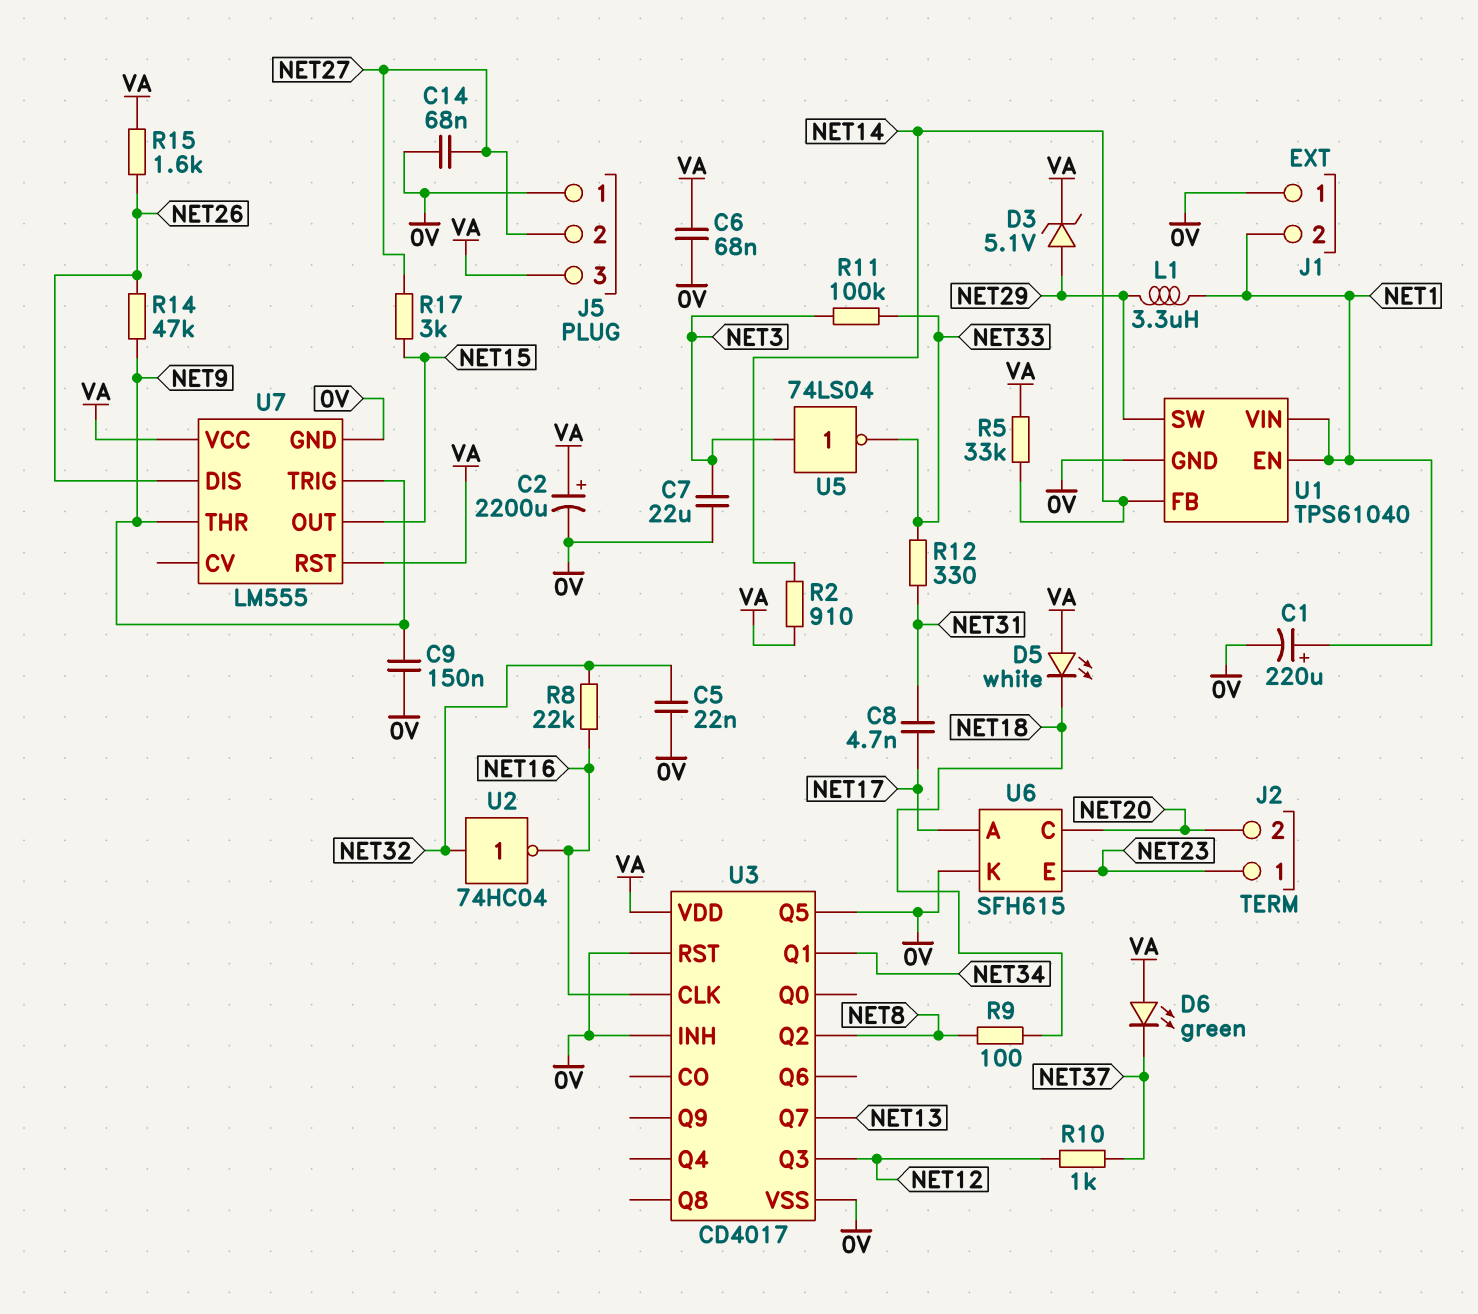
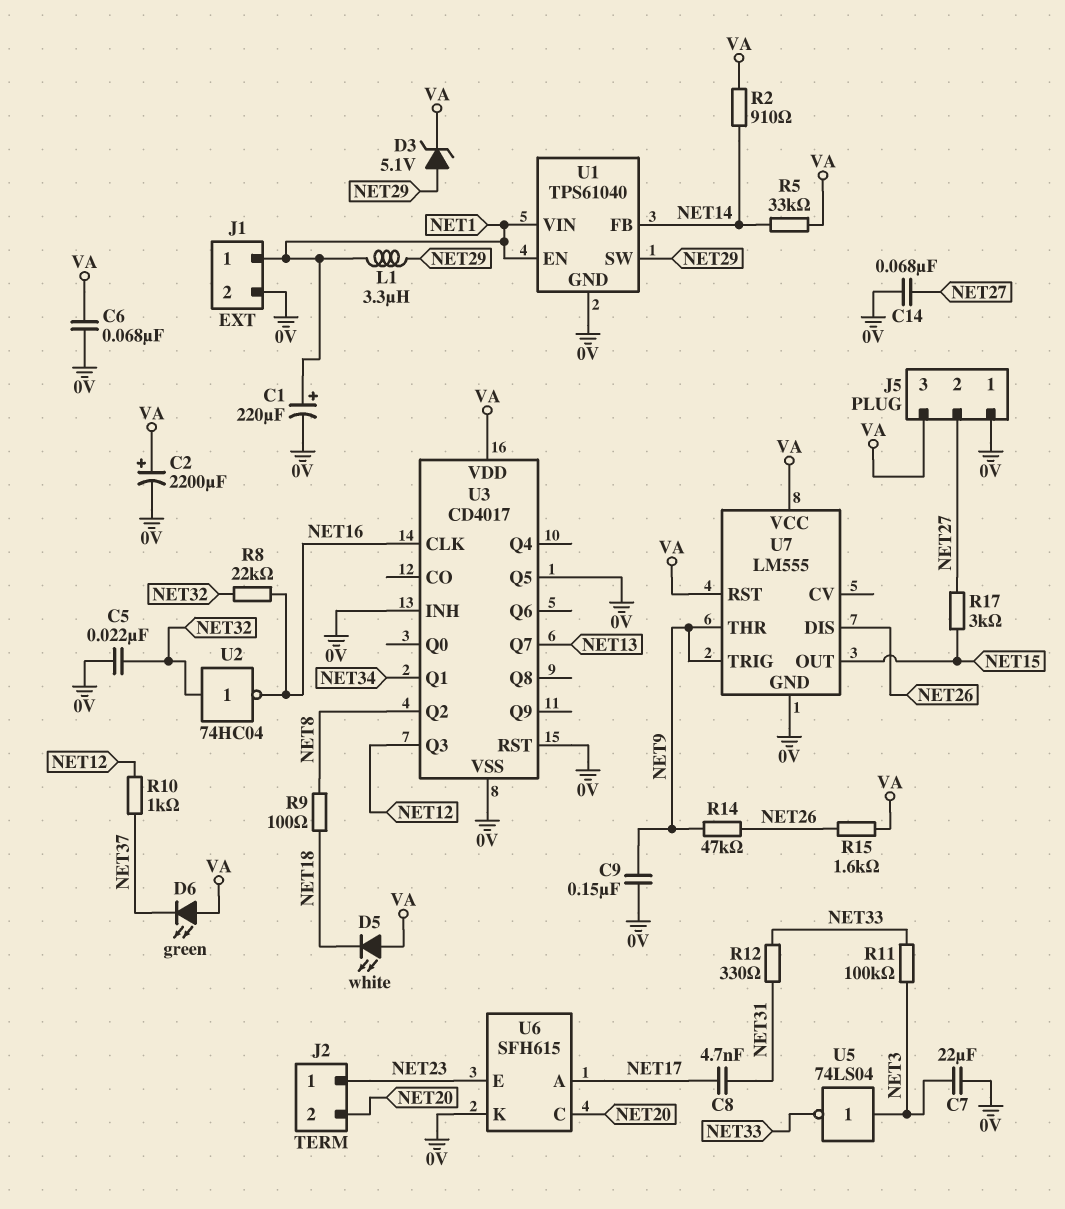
J1 pin 1: 0V -> NET1
J1 pin 2: NET1 -> 0V

